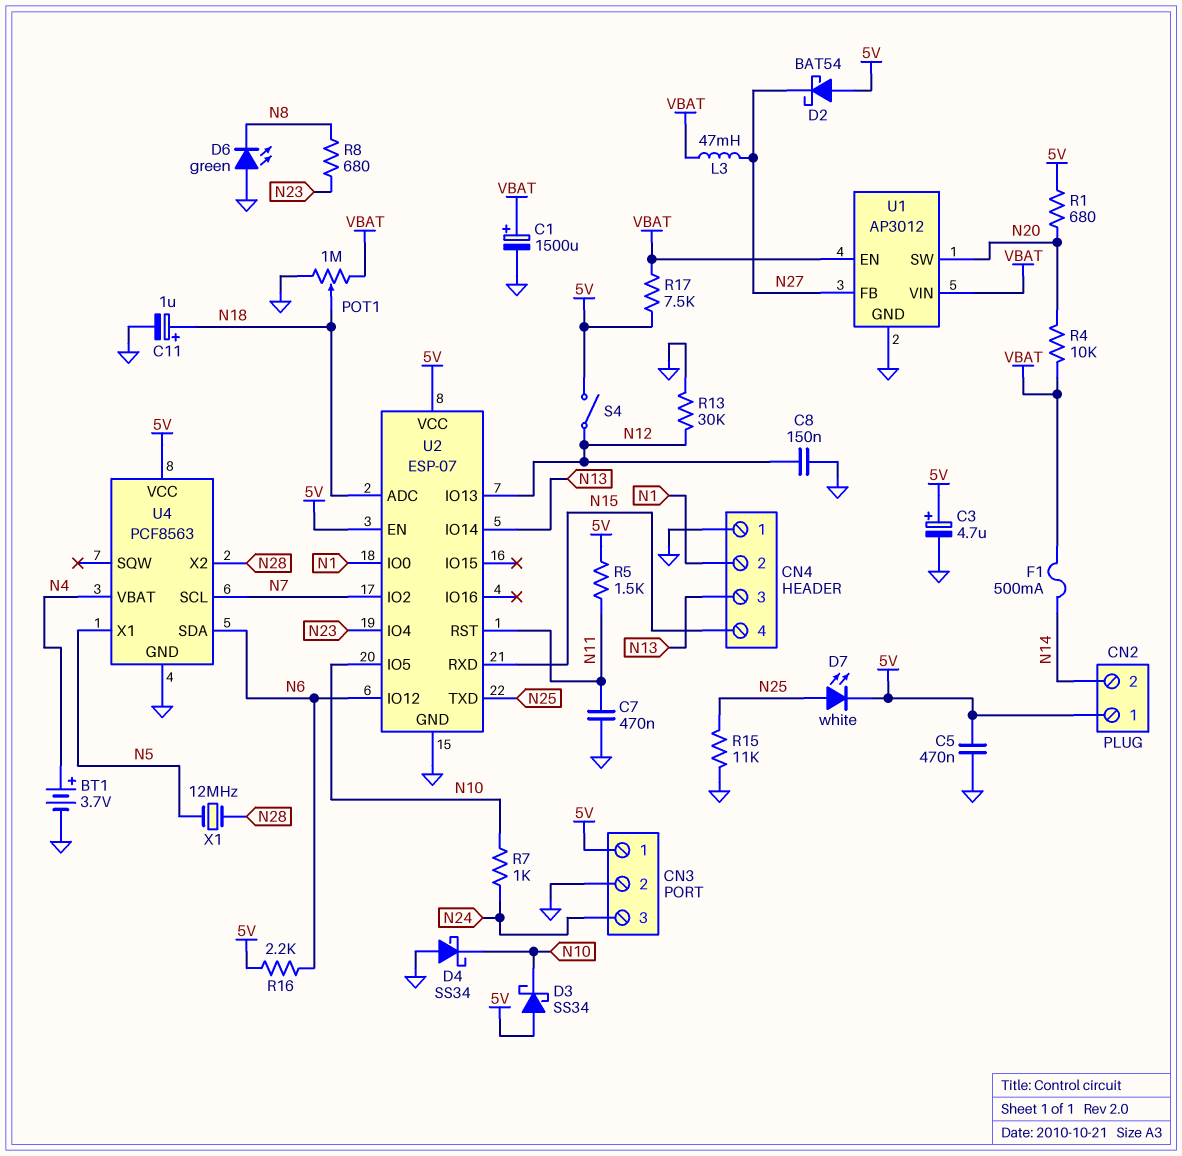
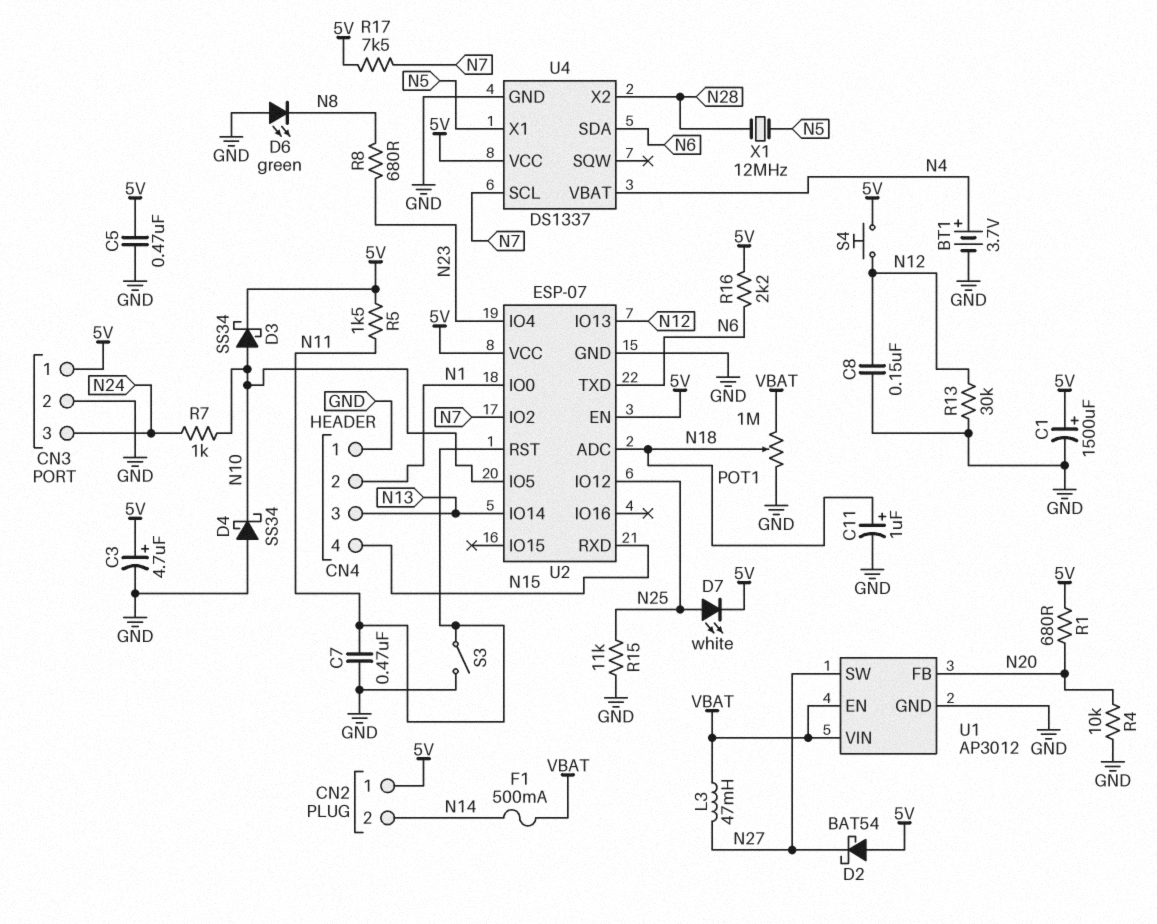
C1: 1500uF (plus VBAT, minus GND) -> 1500uF (plus 5V, minus GND)
D3: schottky SS34 (A 5V, K N10) -> schottky SS34 (A N10, K 5V)
R4: 10k (N20, VBAT) -> 10k (GND, N20)
R17: 7.5k (5V, VBAT) -> 7.5k (5V, N7)
S3: none -> switch (GND, N11)
S4: switch (5V, N12) -> button (5V, N12)
U1 pin FB: N27 -> N20
U1 pin SW: N20 -> N27
U2 pin IO12: N6 -> N25
U2 pin TXD: N25 -> N6
U4: PCF8563 -> DS1337

